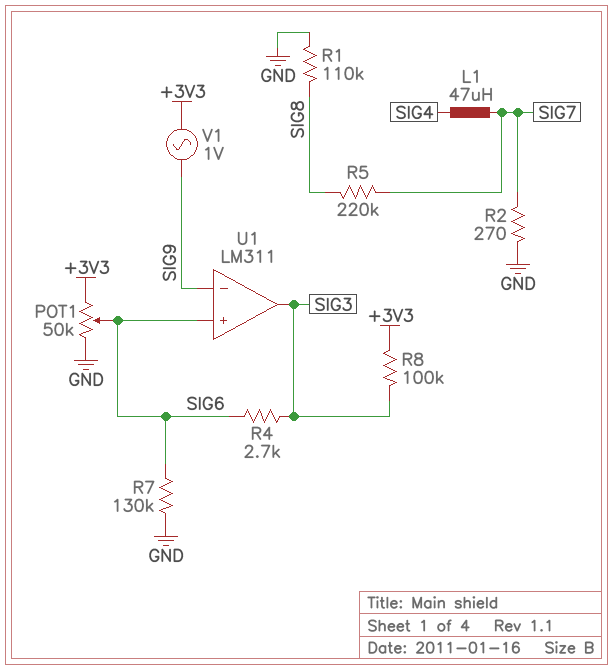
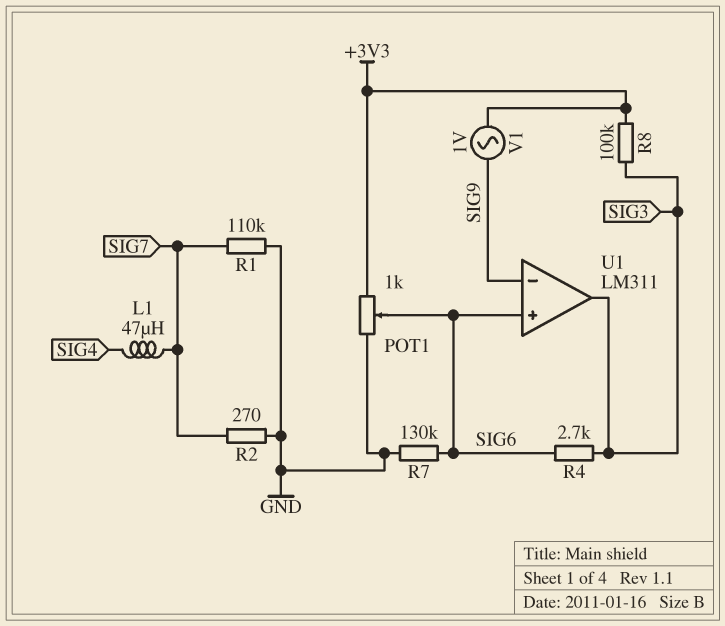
POT1: 50k (+3V3, GND, wiper SIG6) -> 1k (+3V3, GND, wiper SIG6)
R1: 110k (GND, SIG8) -> 110k (GND, SIG7)
R5: 220k (SIG7, SIG8) -> none

